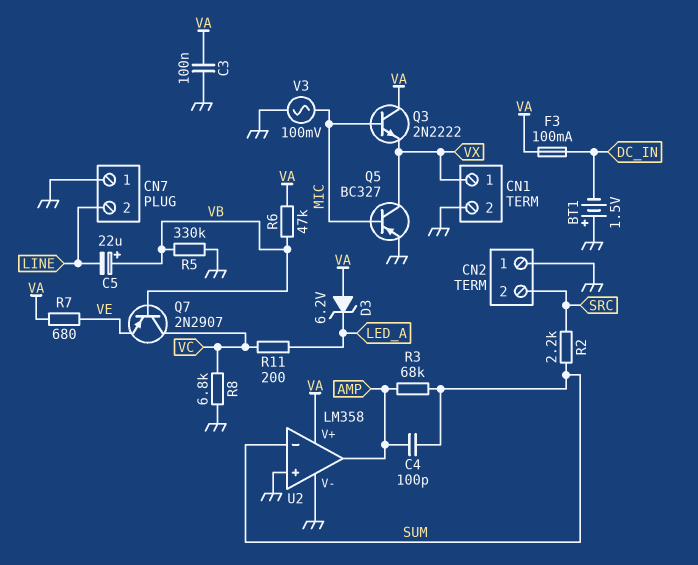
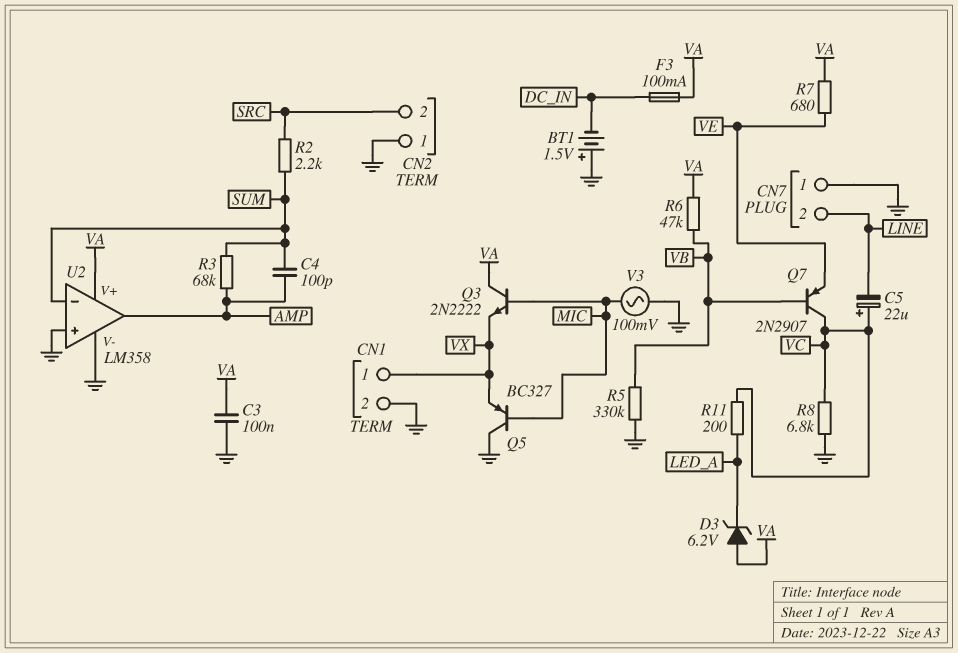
C5: 22uF (plus VB, minus LINE) -> 22uF (plus VC, minus LINE)
Q5: PNP BC327 (B MIC, C VX, E GND) -> PNP BC327 (B MIC, C GND, E VX)

